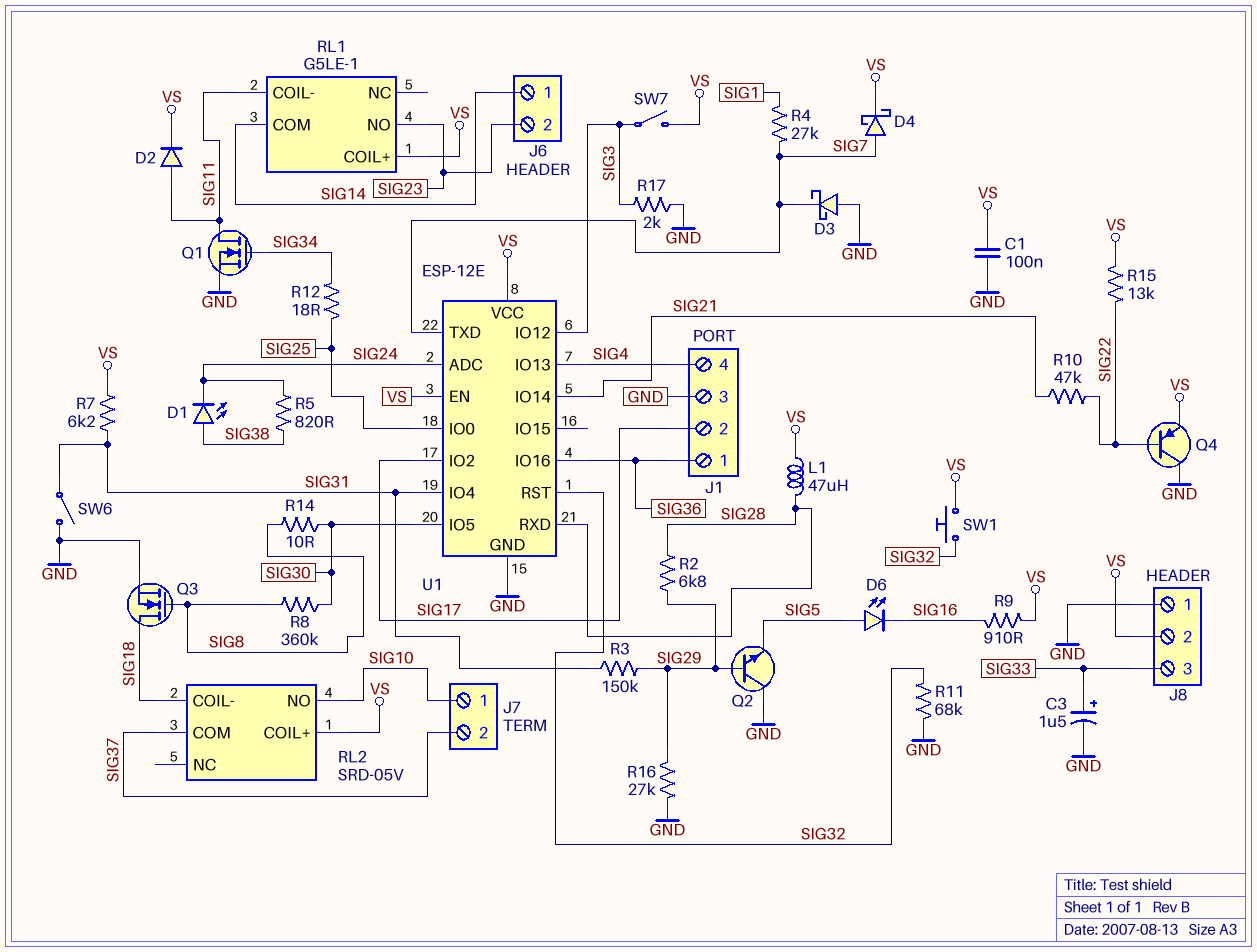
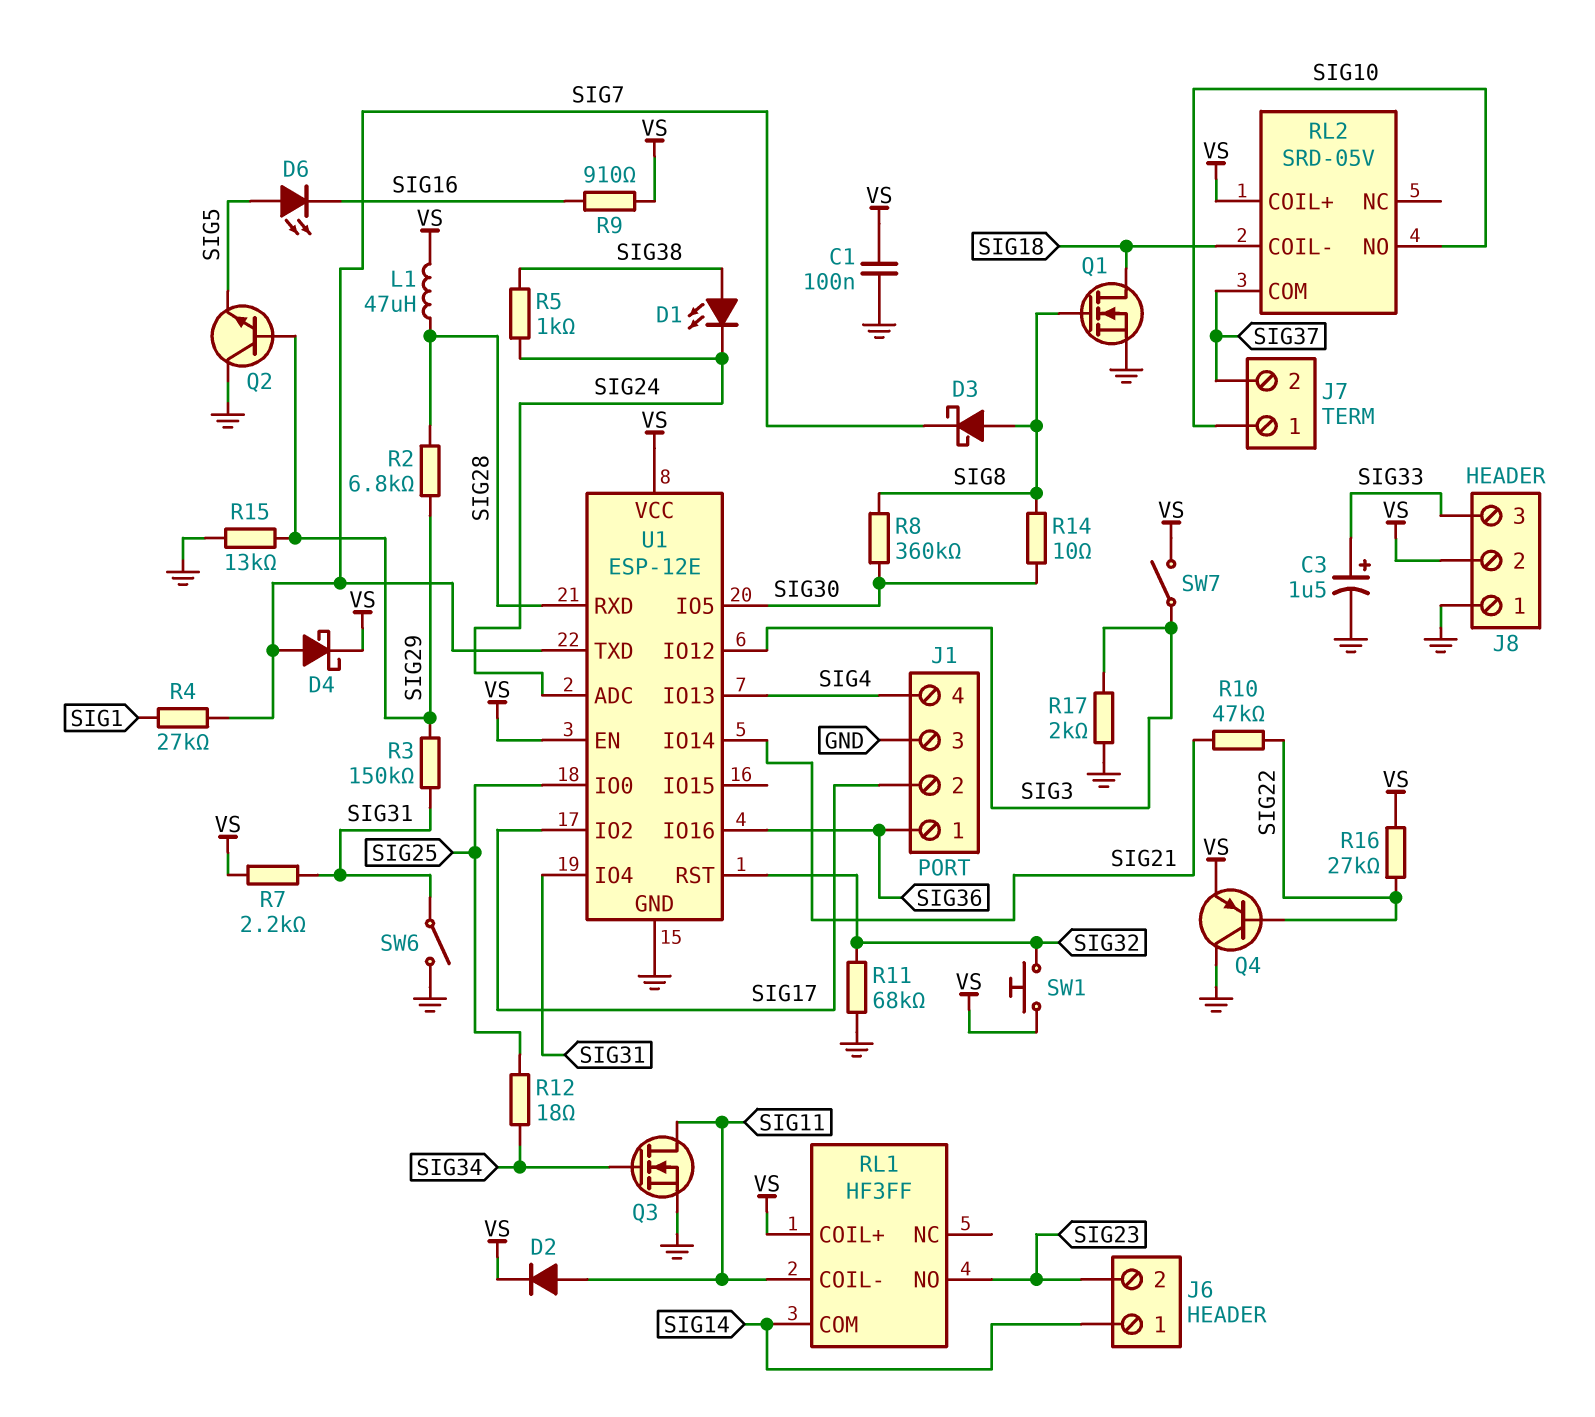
D3: schottky (A GND, K SIG7) -> schottky (A SIG8, K SIG7)
Q1: NMOS (G SIG34, D SIG11, S GND) -> NMOS (G SIG8, D SIG18, S GND)
Q3: NMOS (G SIG8, D SIG18, S GND) -> NMOS (G SIG34, D SIG11, S GND)
R5: 820 (SIG24, SIG38) -> 1k (SIG24, SIG38)
R7: 6.2k (SIG31, VS) -> 2.2k (SIG31, VS)
R15: 13k (SIG22, VS) -> 13k (GND, SIG29)
R16: 27k (GND, SIG29) -> 27k (SIG22, VS)
RL1: G5LE-1 -> HF3FF

